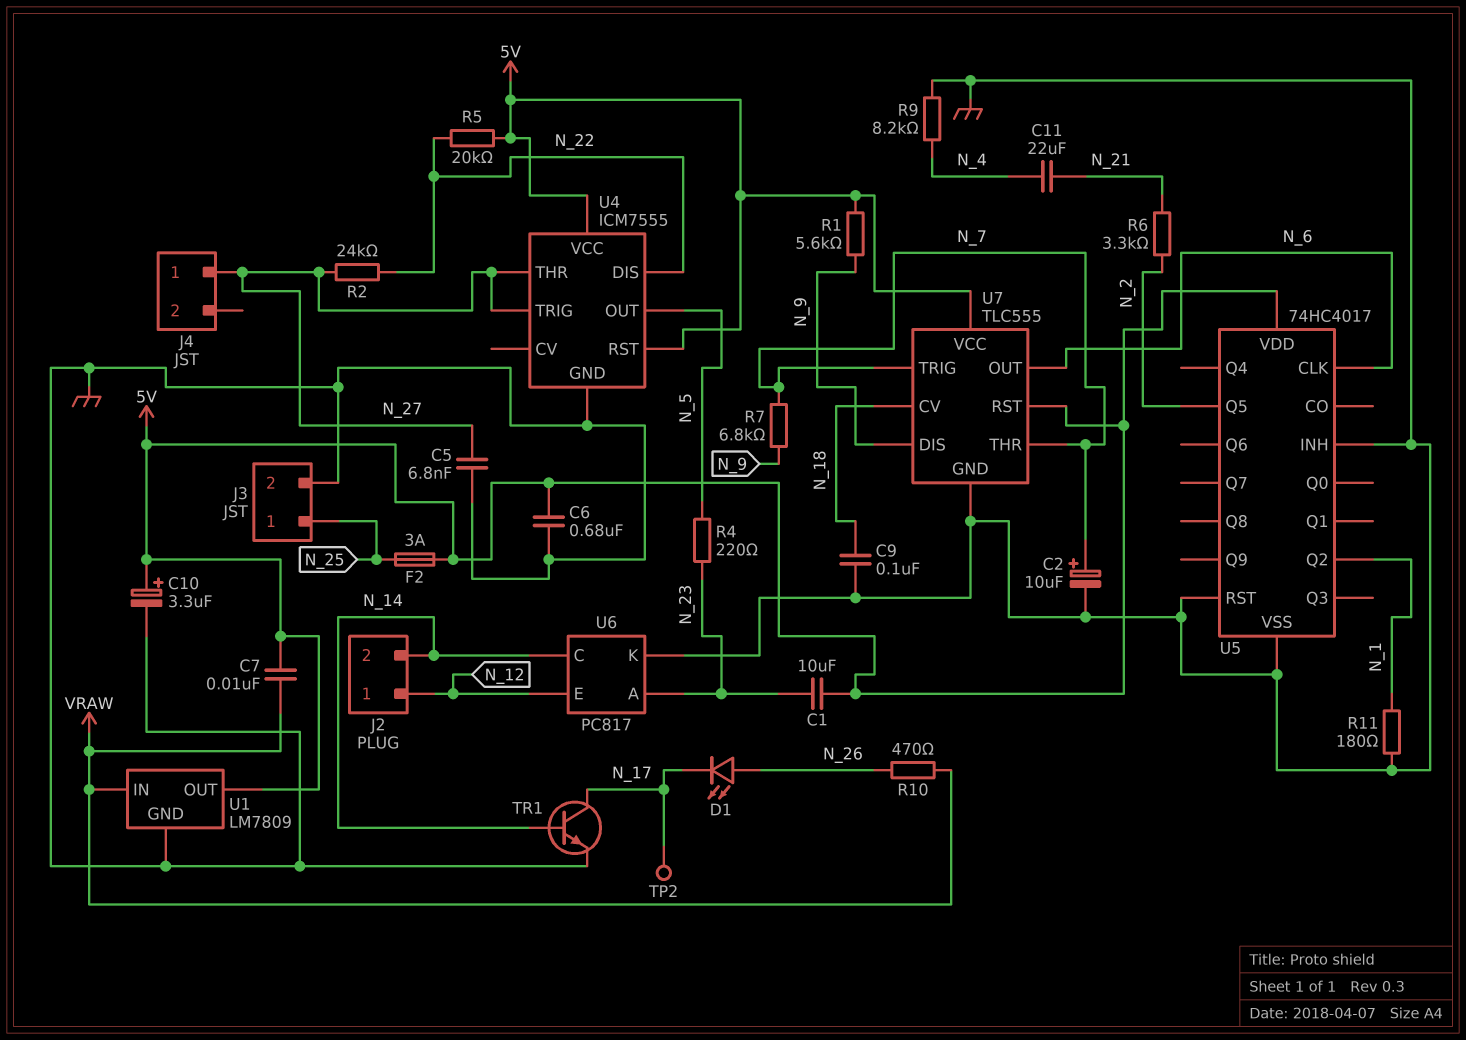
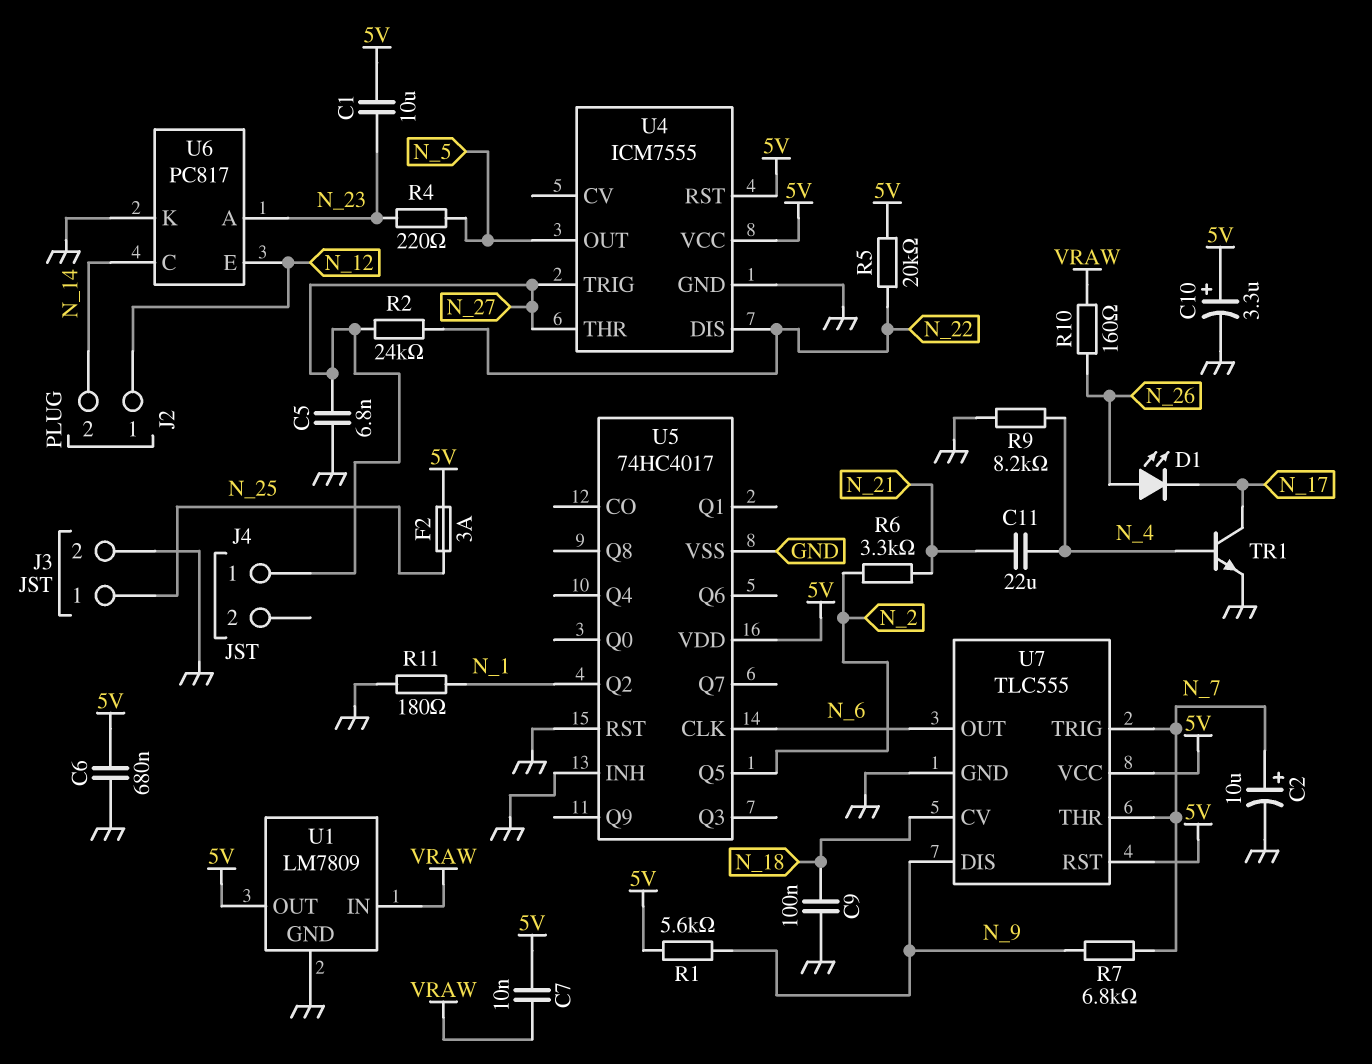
R10: 470 (N_26, VRAW) -> 160 (N_26, VRAW)
TP2: test point (N_17) -> none
TR1: NPN (B N_14, C N_17, E GND) -> NPN (B N_4, C N_17, E GND)

